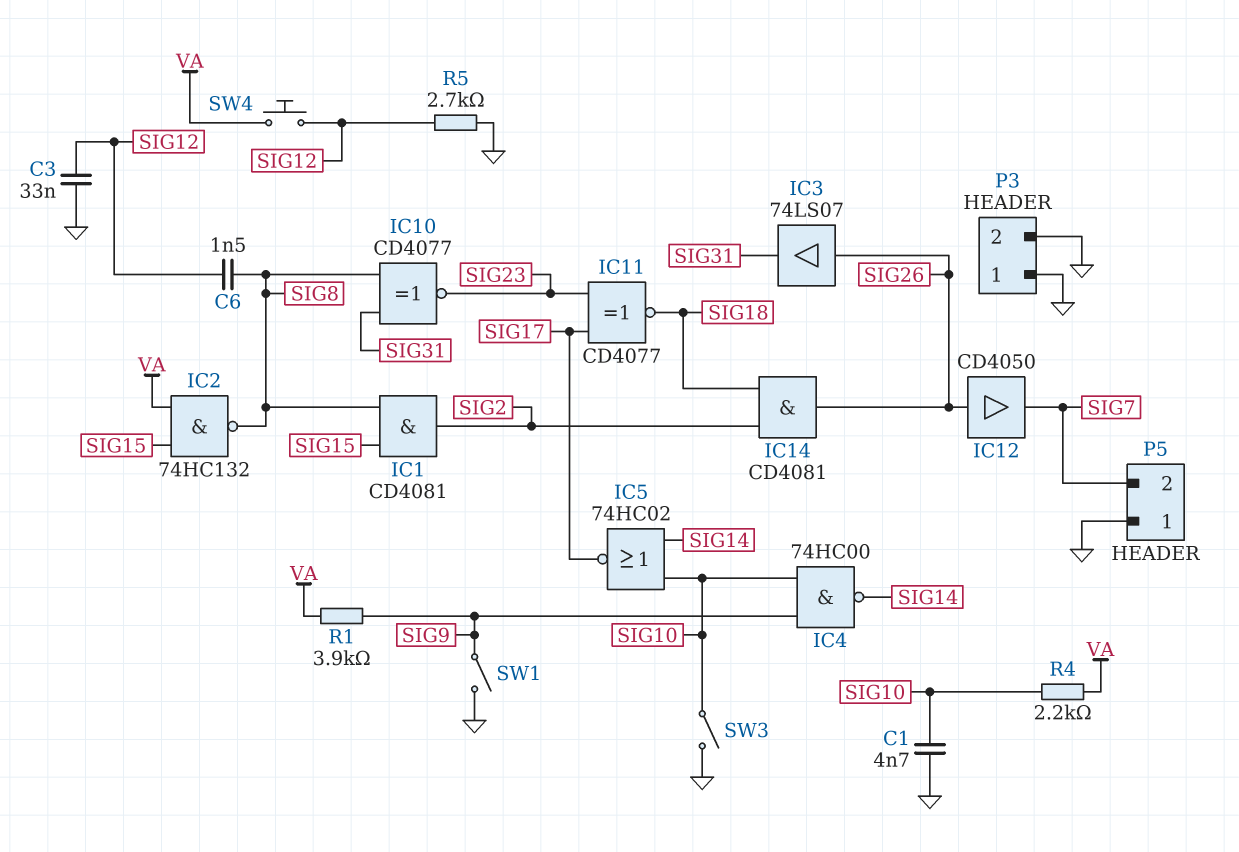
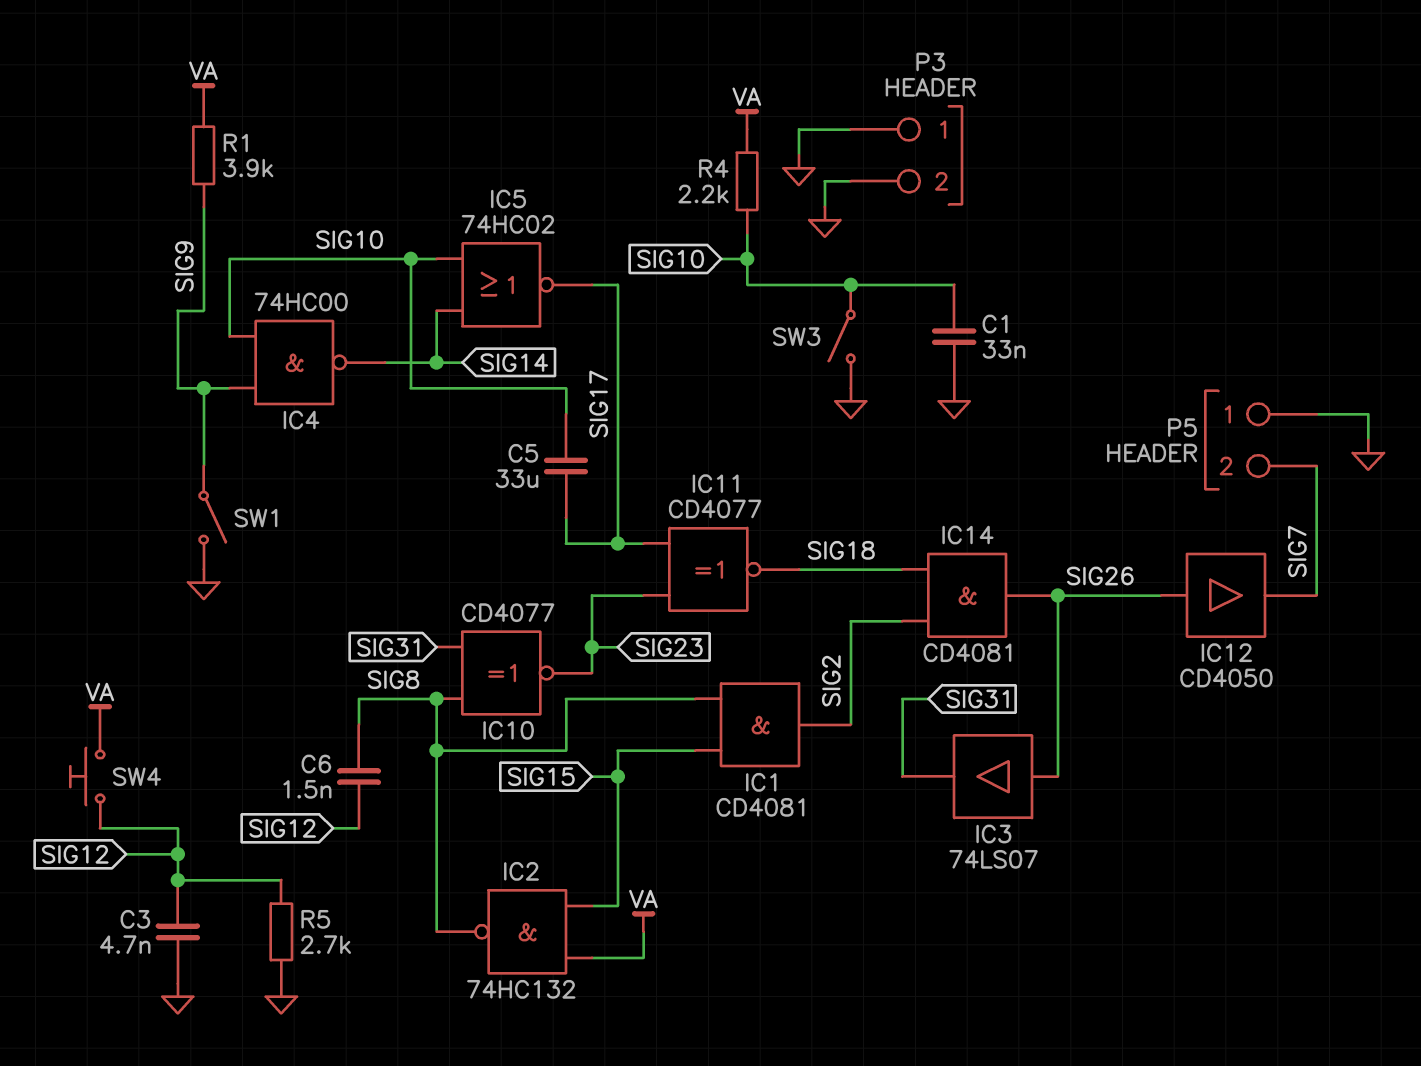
C1: 4.7nF (GND, SIG10) -> 33nF (GND, SIG10)
C3: 33nF (GND, SIG12) -> 4.7nF (GND, SIG12)
C5: none -> 33uF (SIG10, SIG17)

